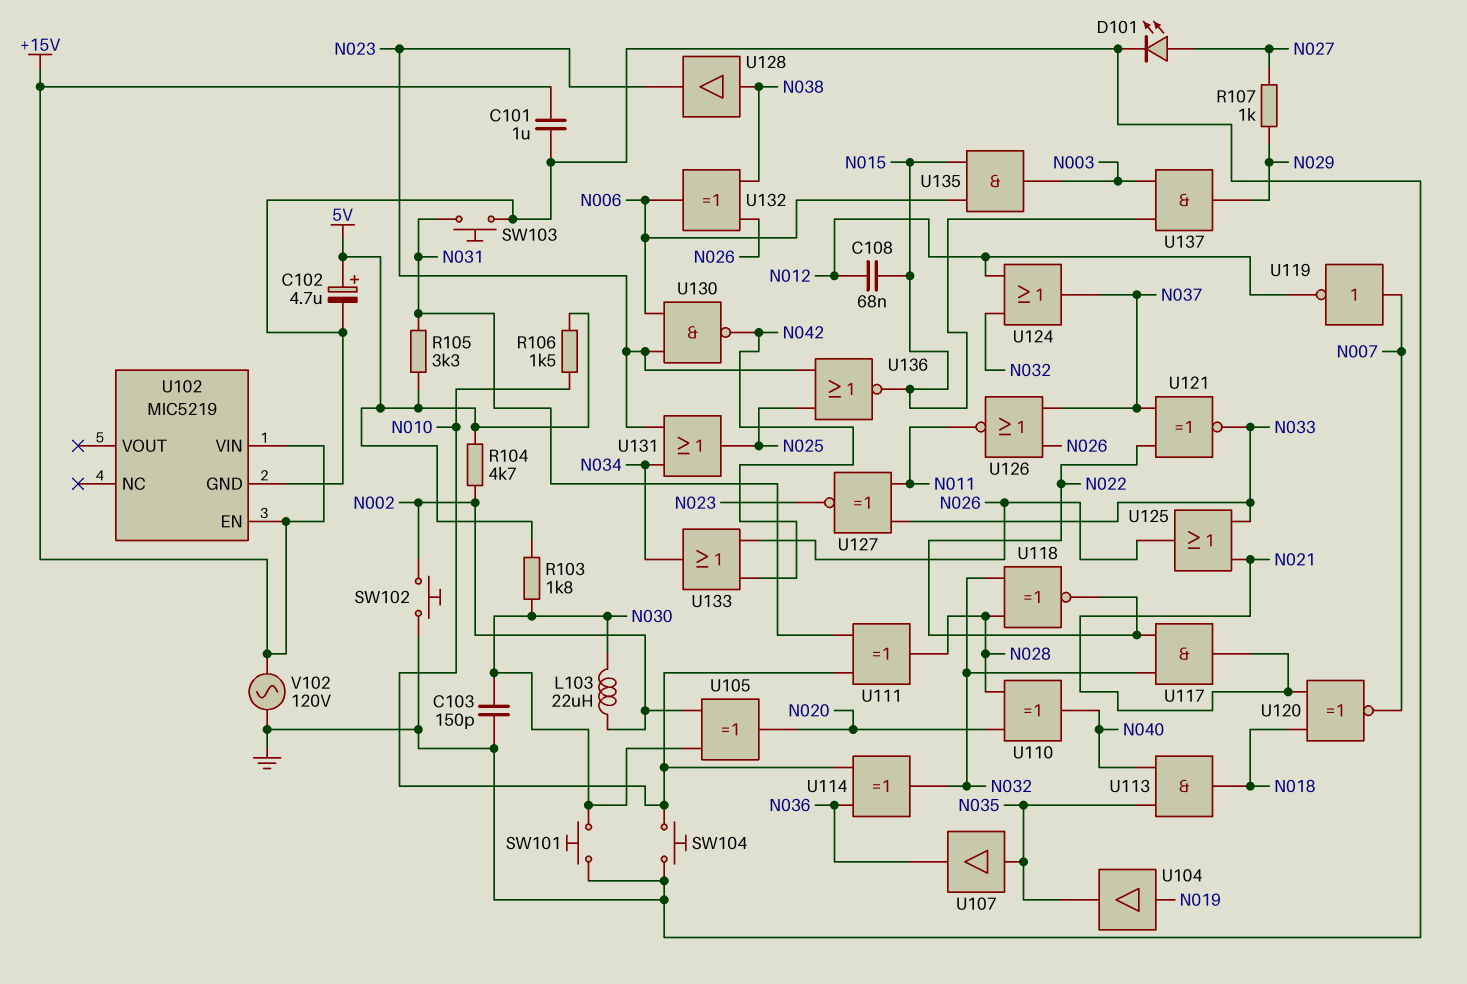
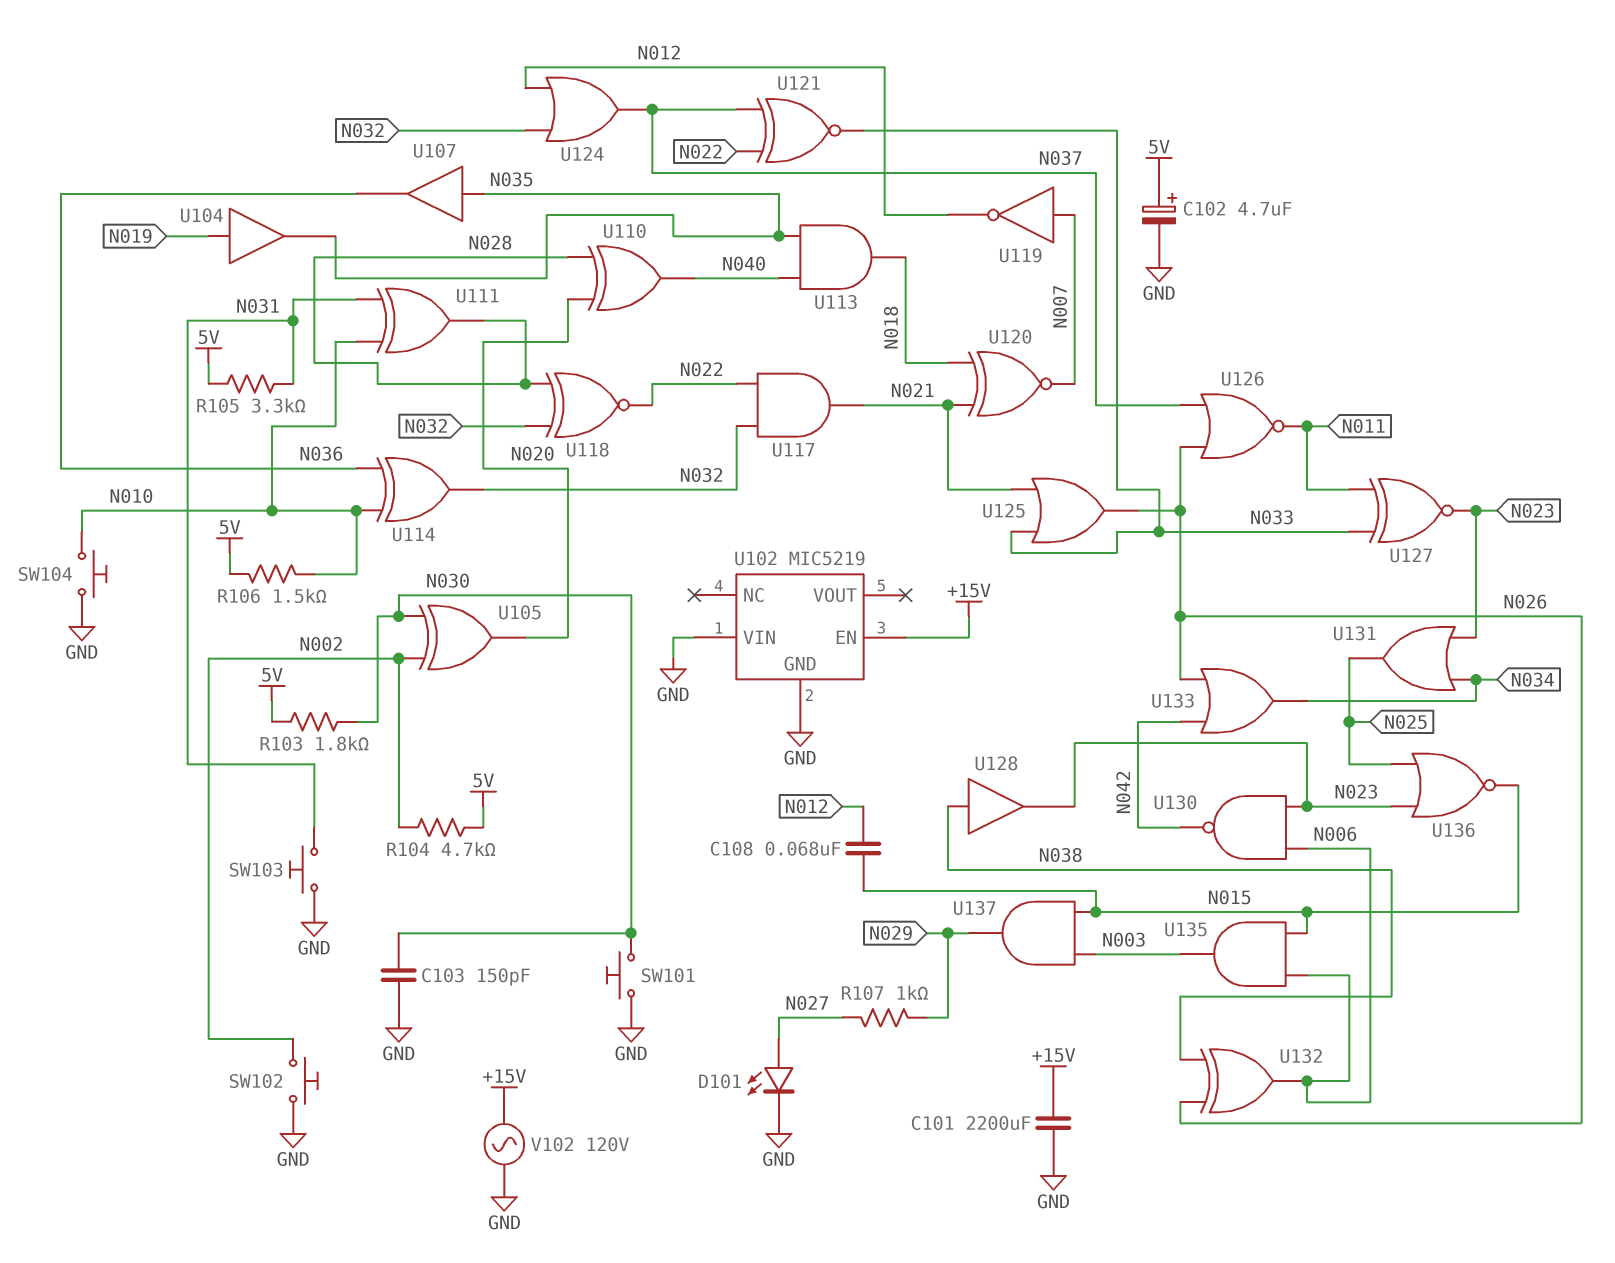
C101: 1uF (+15V, GND) -> 2200uF (+15V, GND)
L103: 22uH (N002, N030) -> none
U102 pin VIN: +15V -> GND

